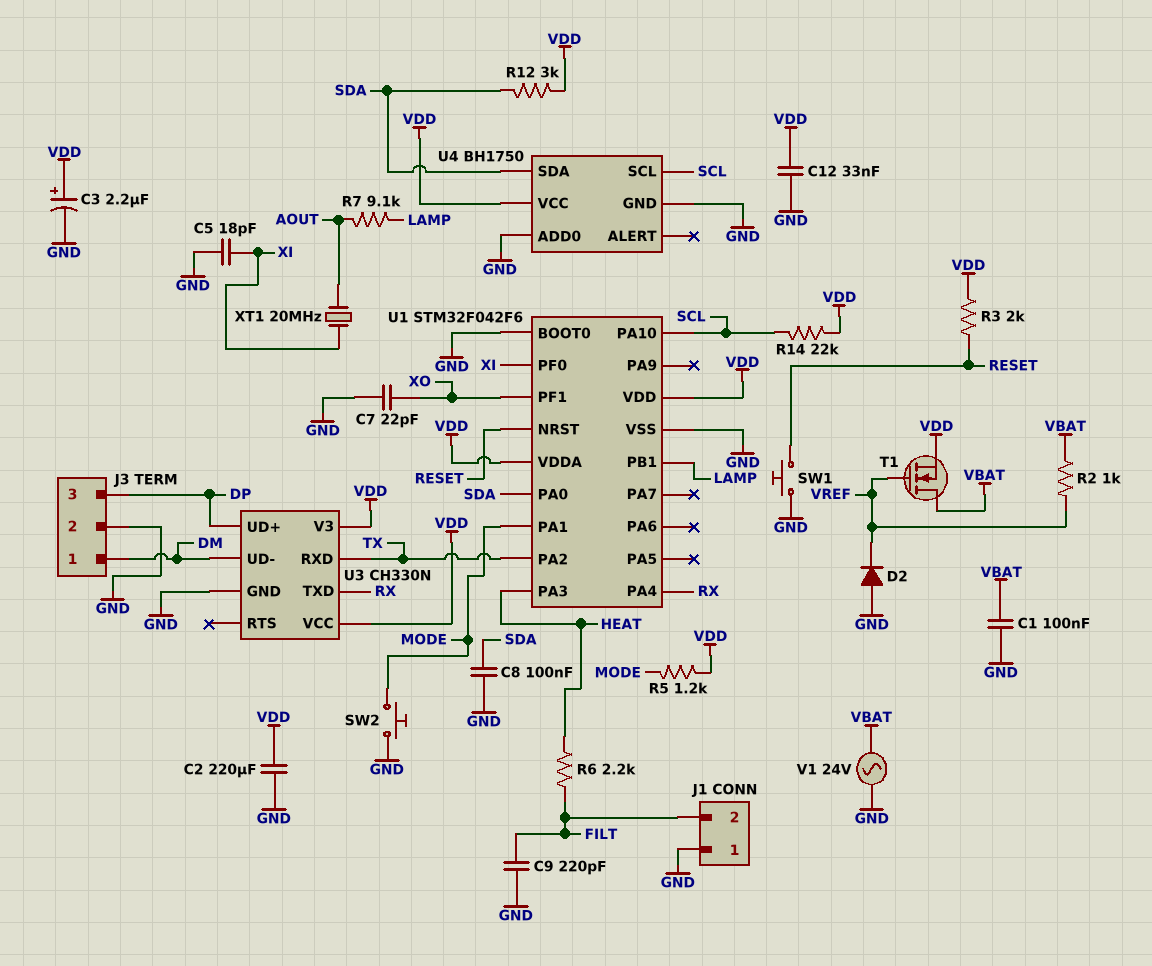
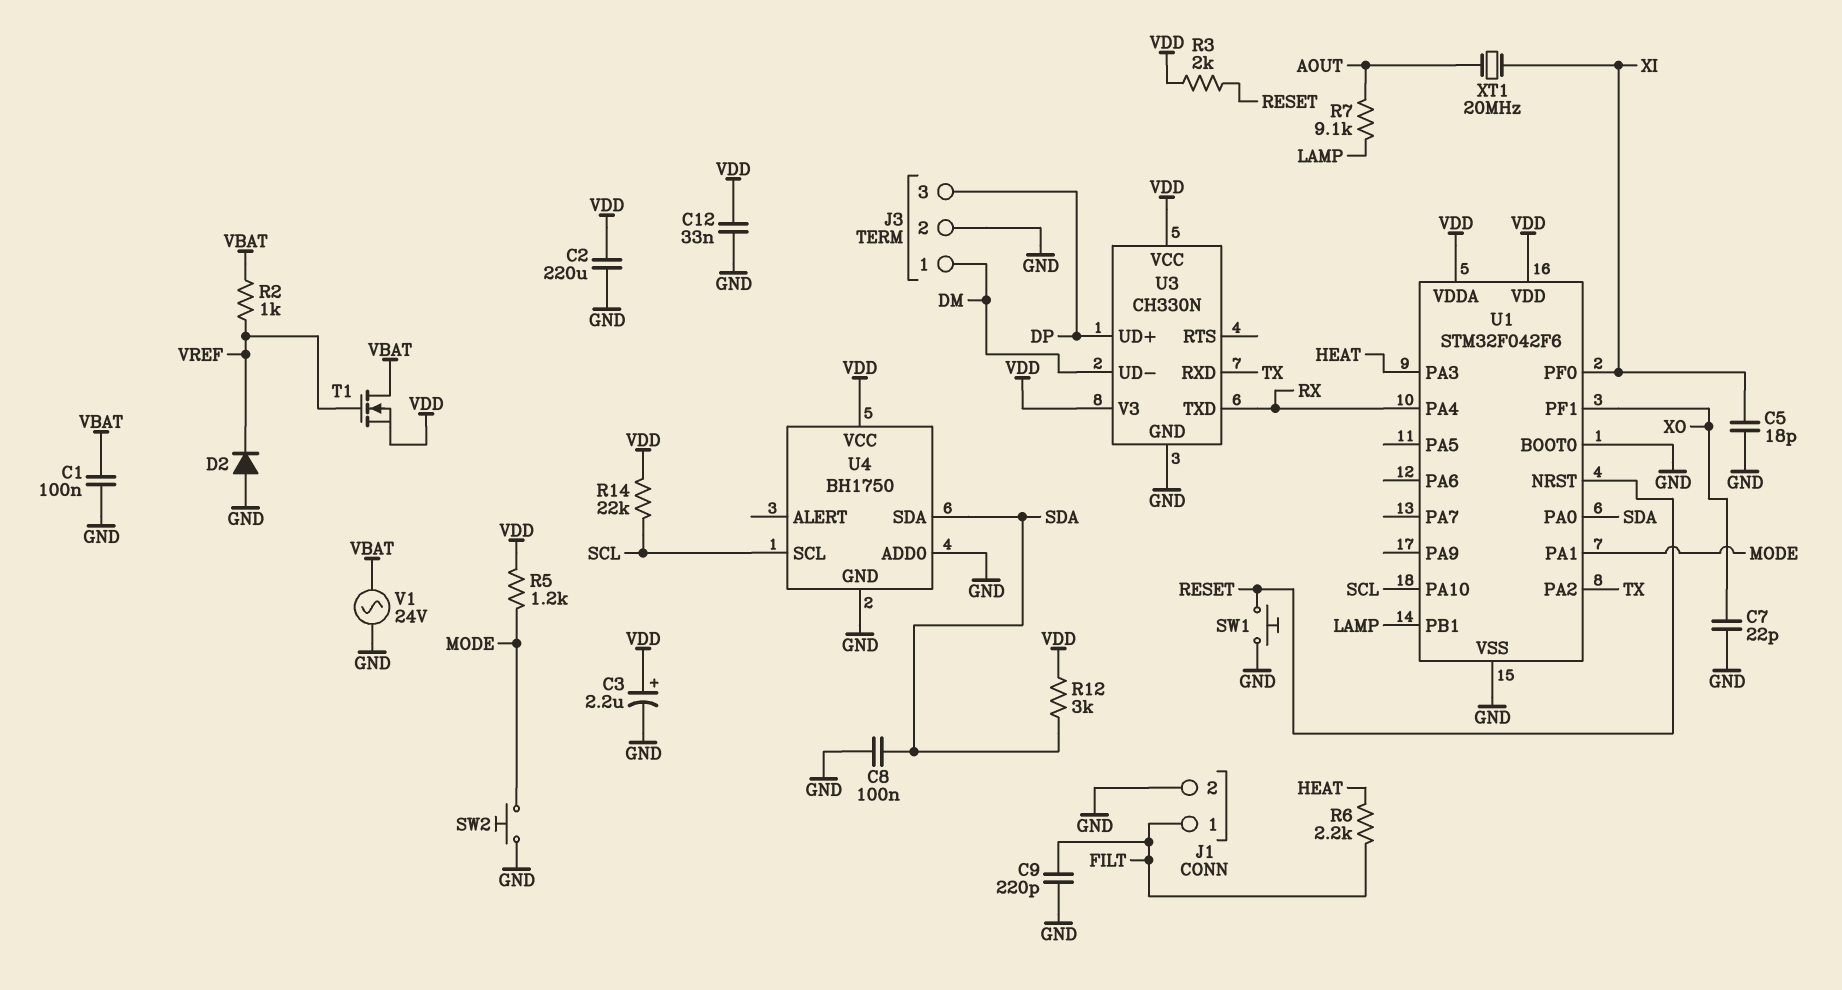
J1 pin 1: GND -> FILT
J1 pin 2: FILT -> GND

